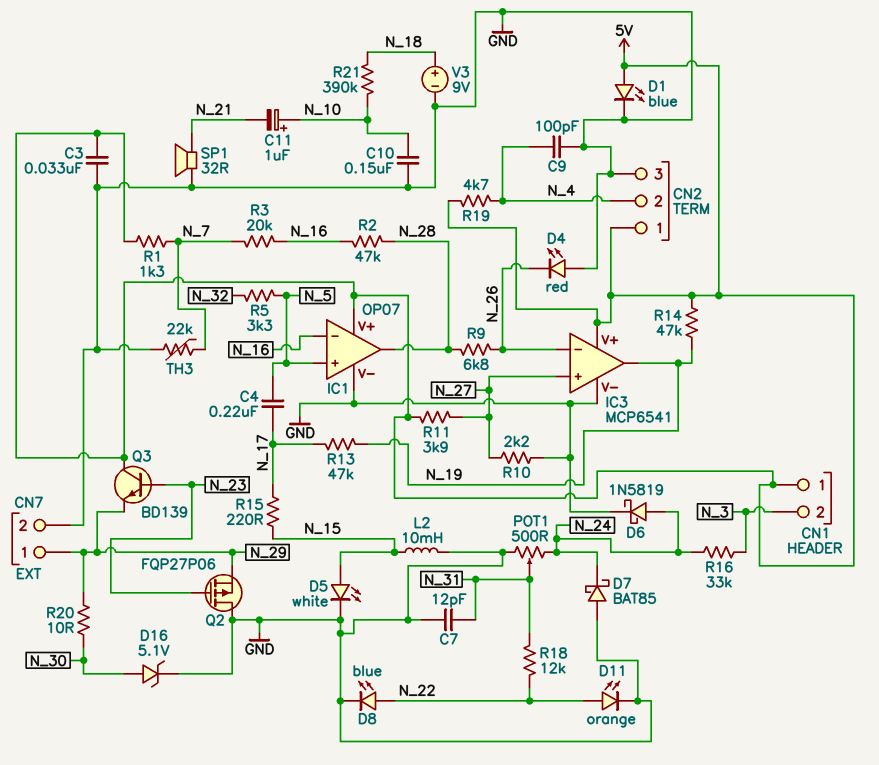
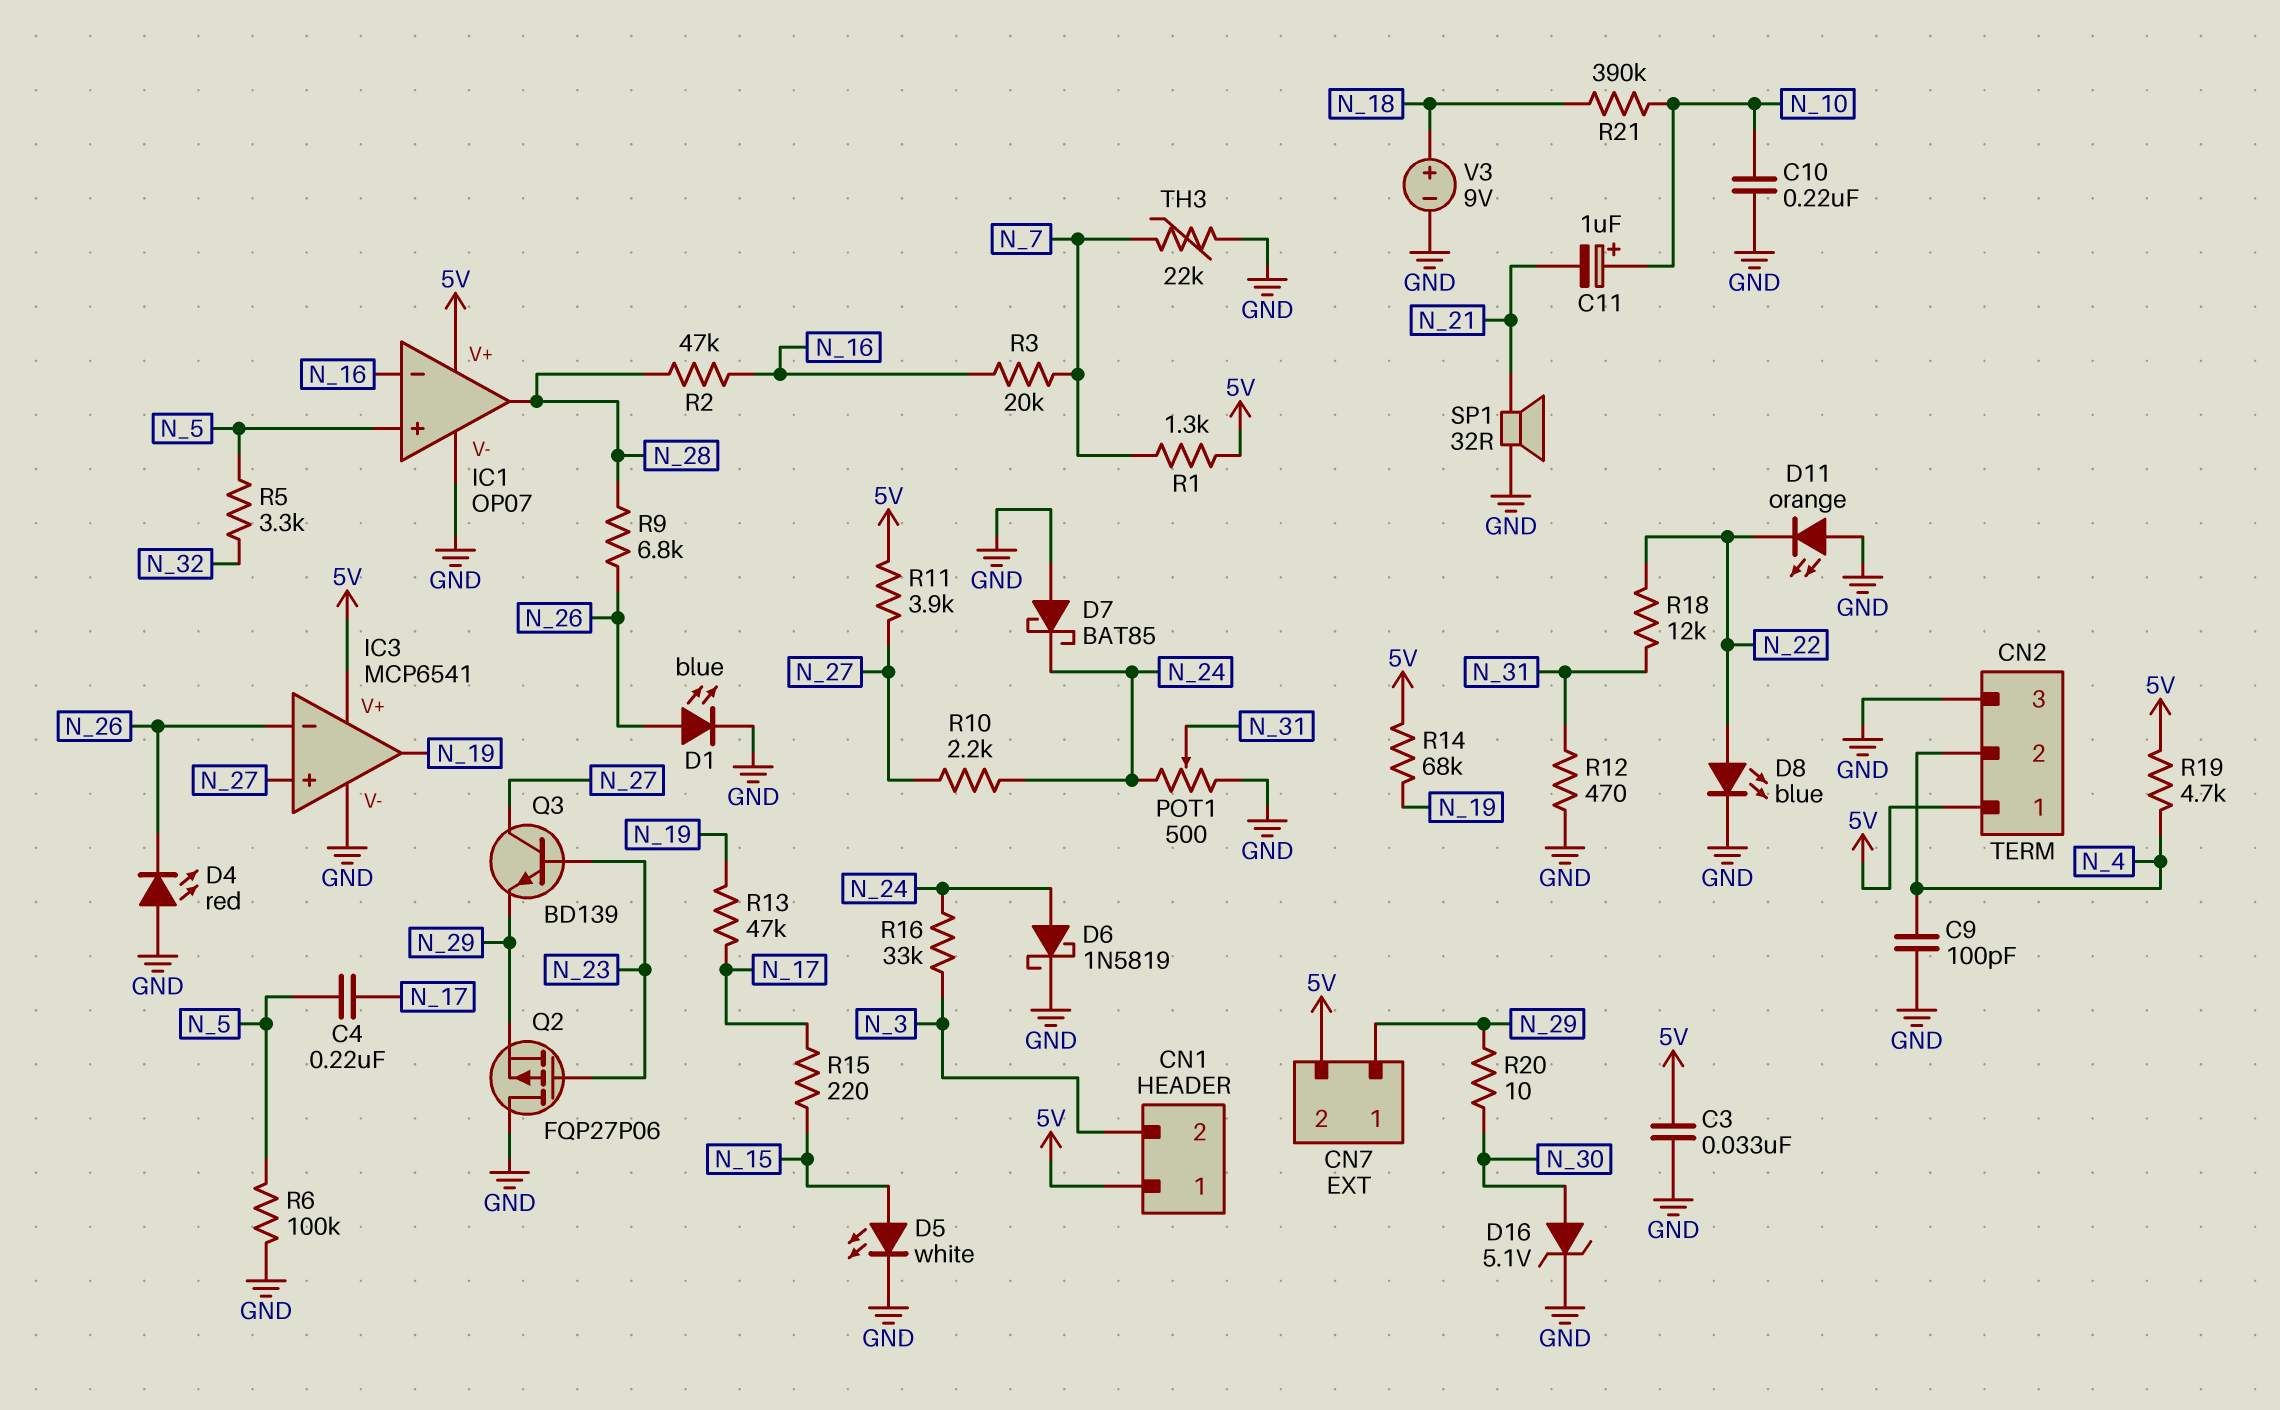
C7: 12pF (GND, N_31) -> none
C10: 150nF (GND, N_10) -> 220nF (GND, N_10)
CN7 pin 2: GND -> 5V
D1: LED blue (A 5V, K GND) -> LED blue (A N_26, K GND)
D11: LED orange (A N_22, K GND) -> LED orange (A GND, K N_22)
L2: 10mH (GND, N_15) -> none
Q3: NPN BD139 (B N_23, C 5V, E N_29) -> NPN BD139 (B N_23, C N_27, E N_29)
R6: none -> 100k (GND, N_5)
R10: 2.2k (GND, N_27) -> 2.2k (N_24, N_27)
R12: none -> 470 (GND, N_31)
R14: 47k (5V, N_19) -> 68k (5V, N_19)

